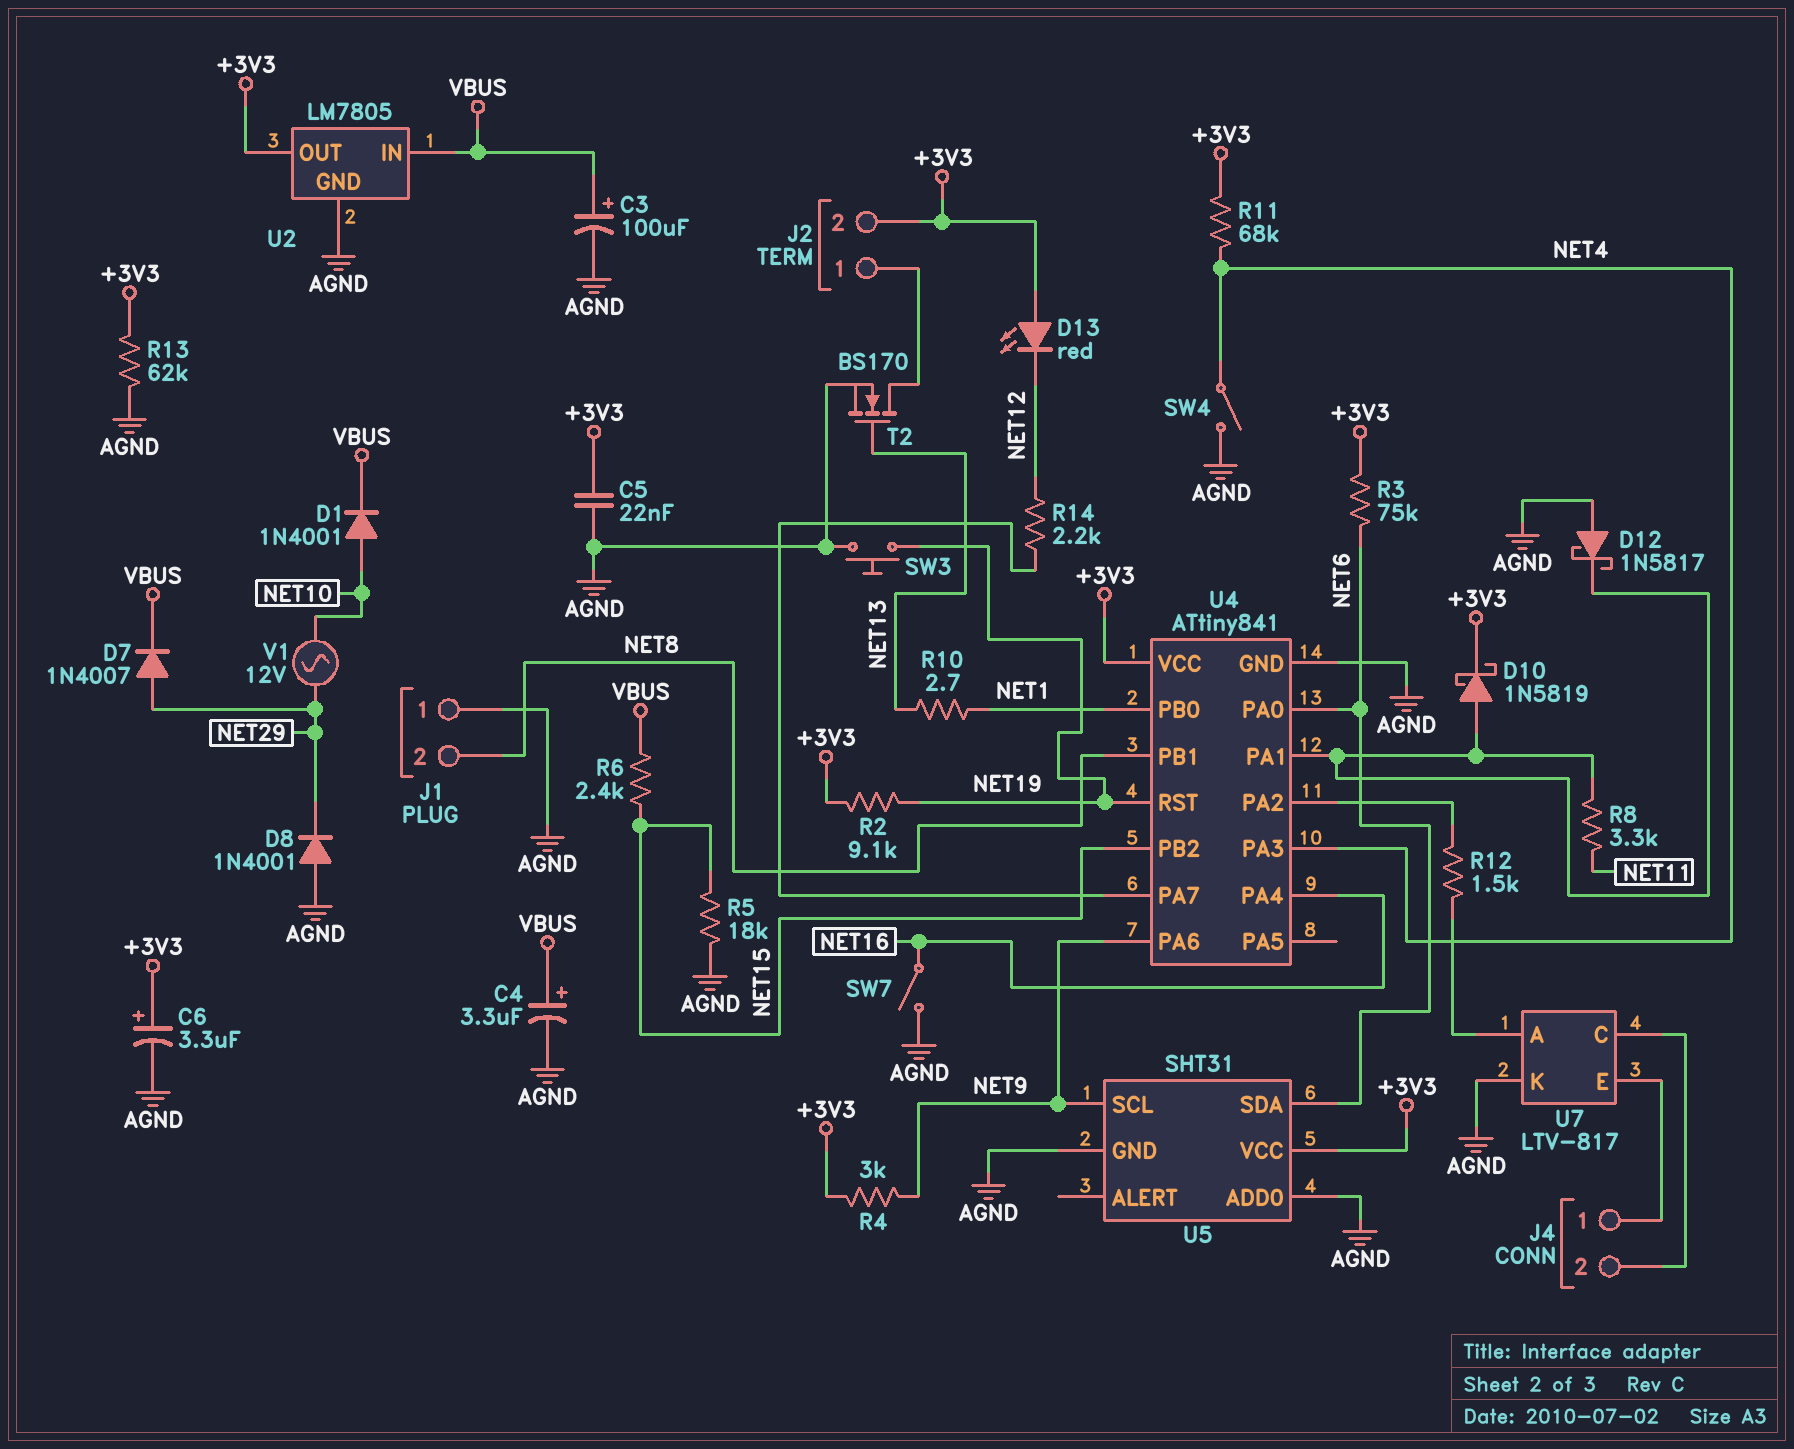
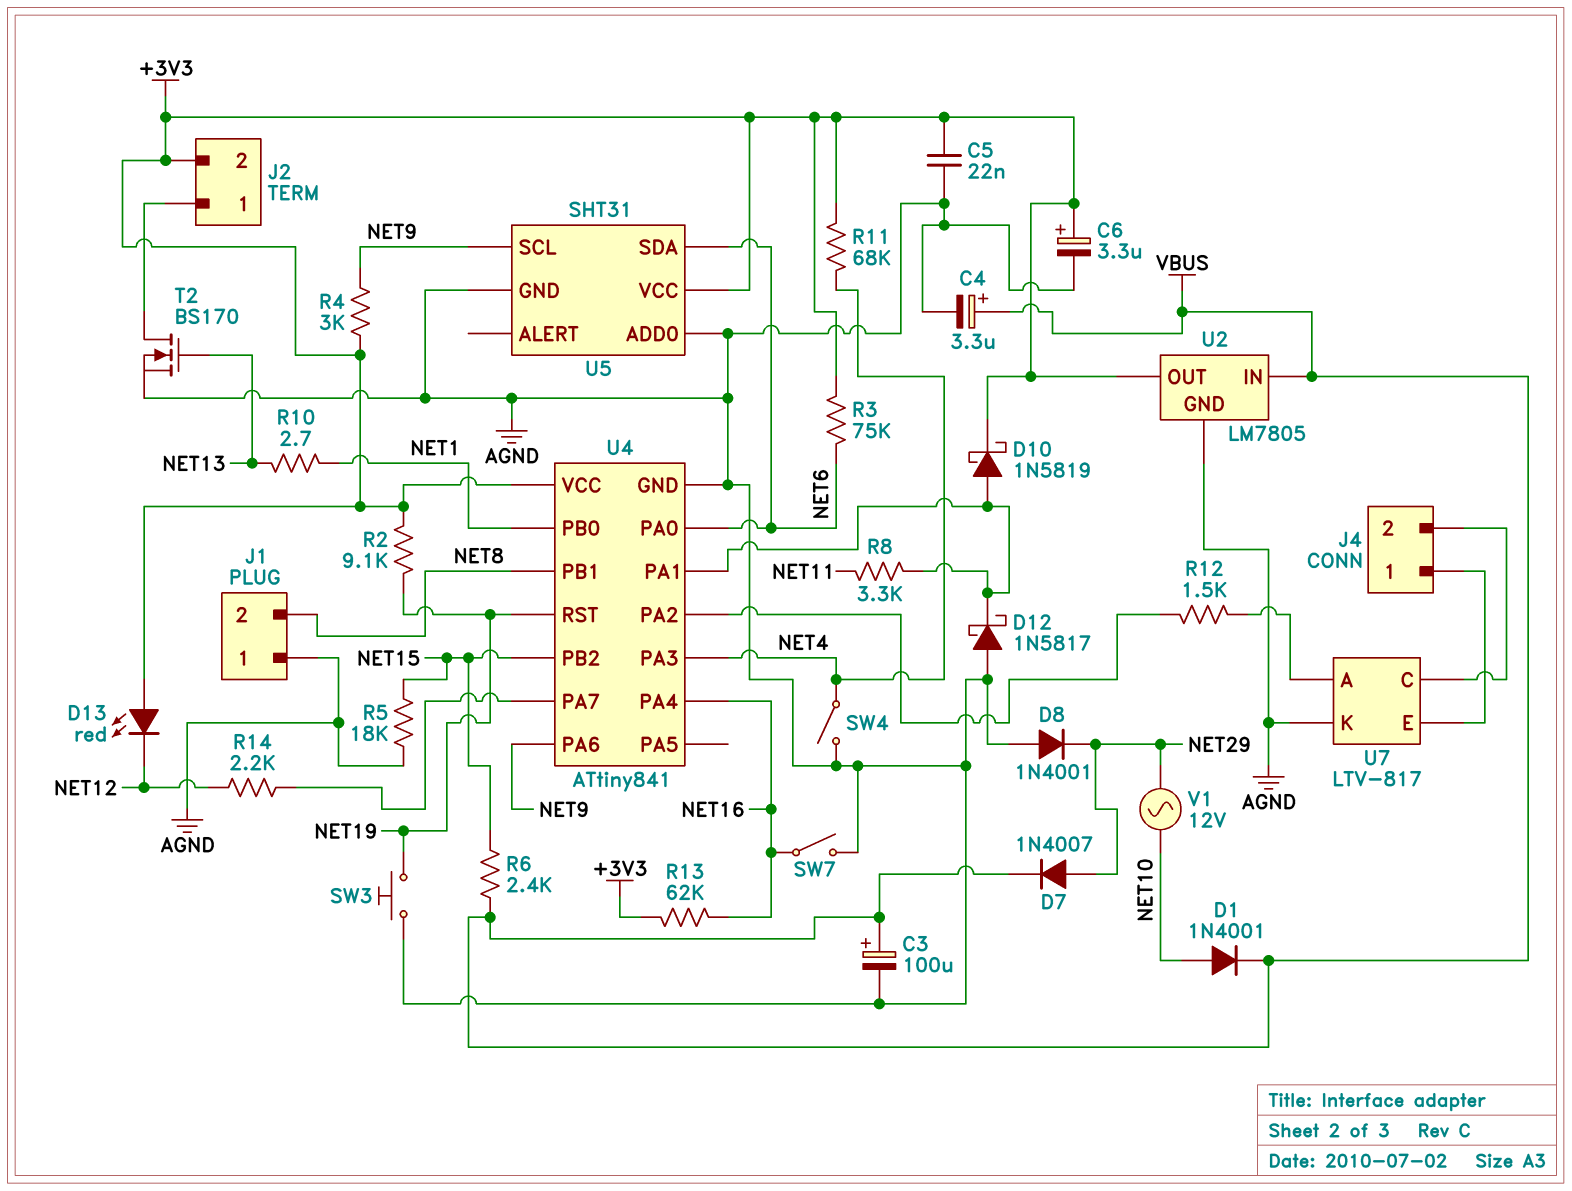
R13: 62k (+3V3, AGND) -> 62k (+3V3, NET16)

